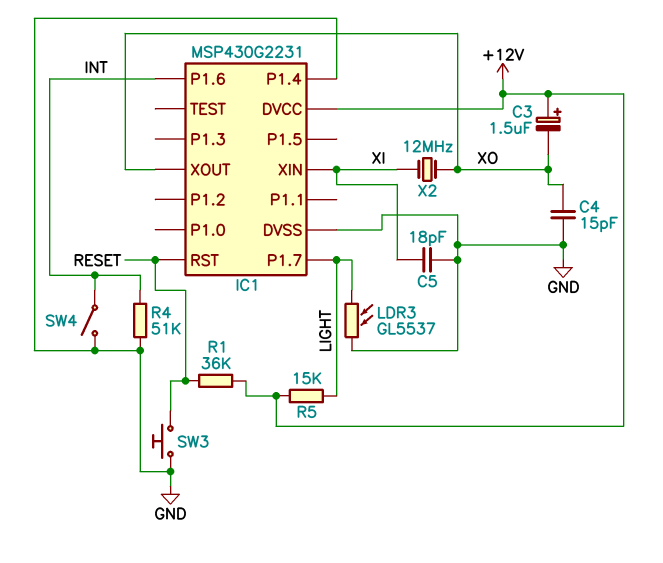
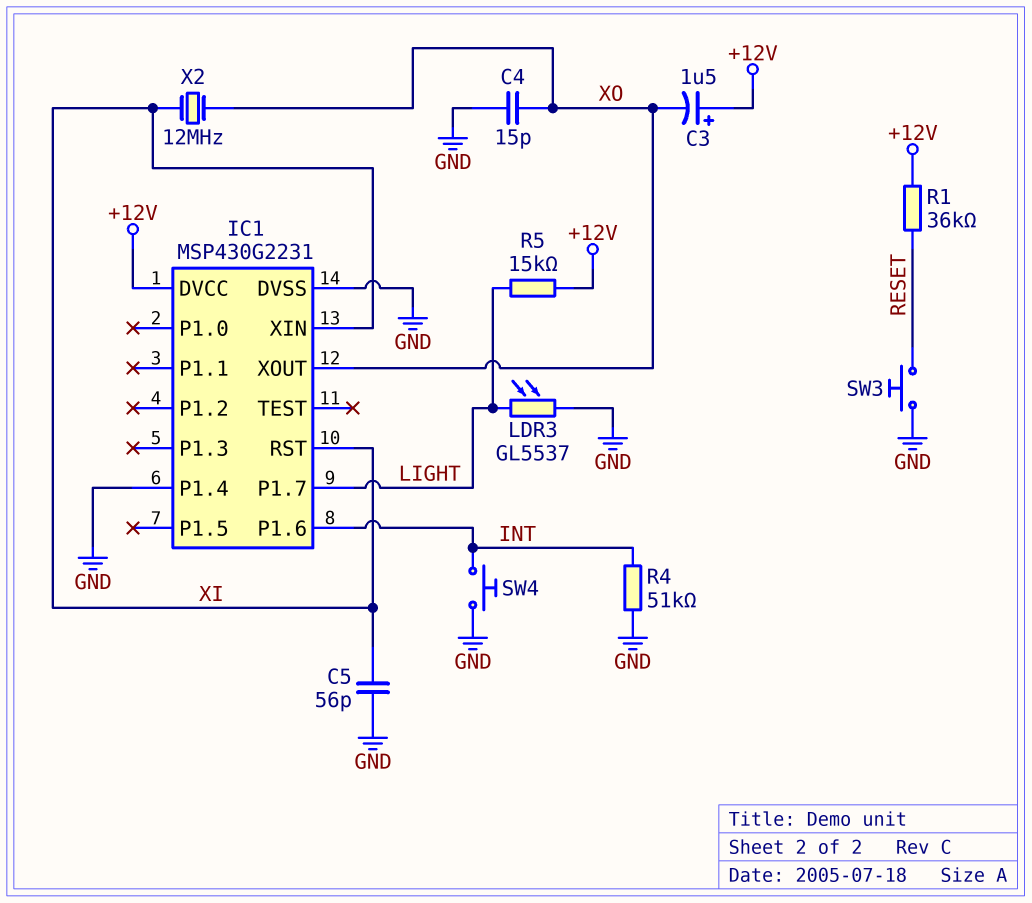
C5: 18pF (GND, XI) -> 56pF (GND, XI)
IC1 pin RST: RESET -> XI
SW4: switch (GND, INT) -> button (GND, INT)

